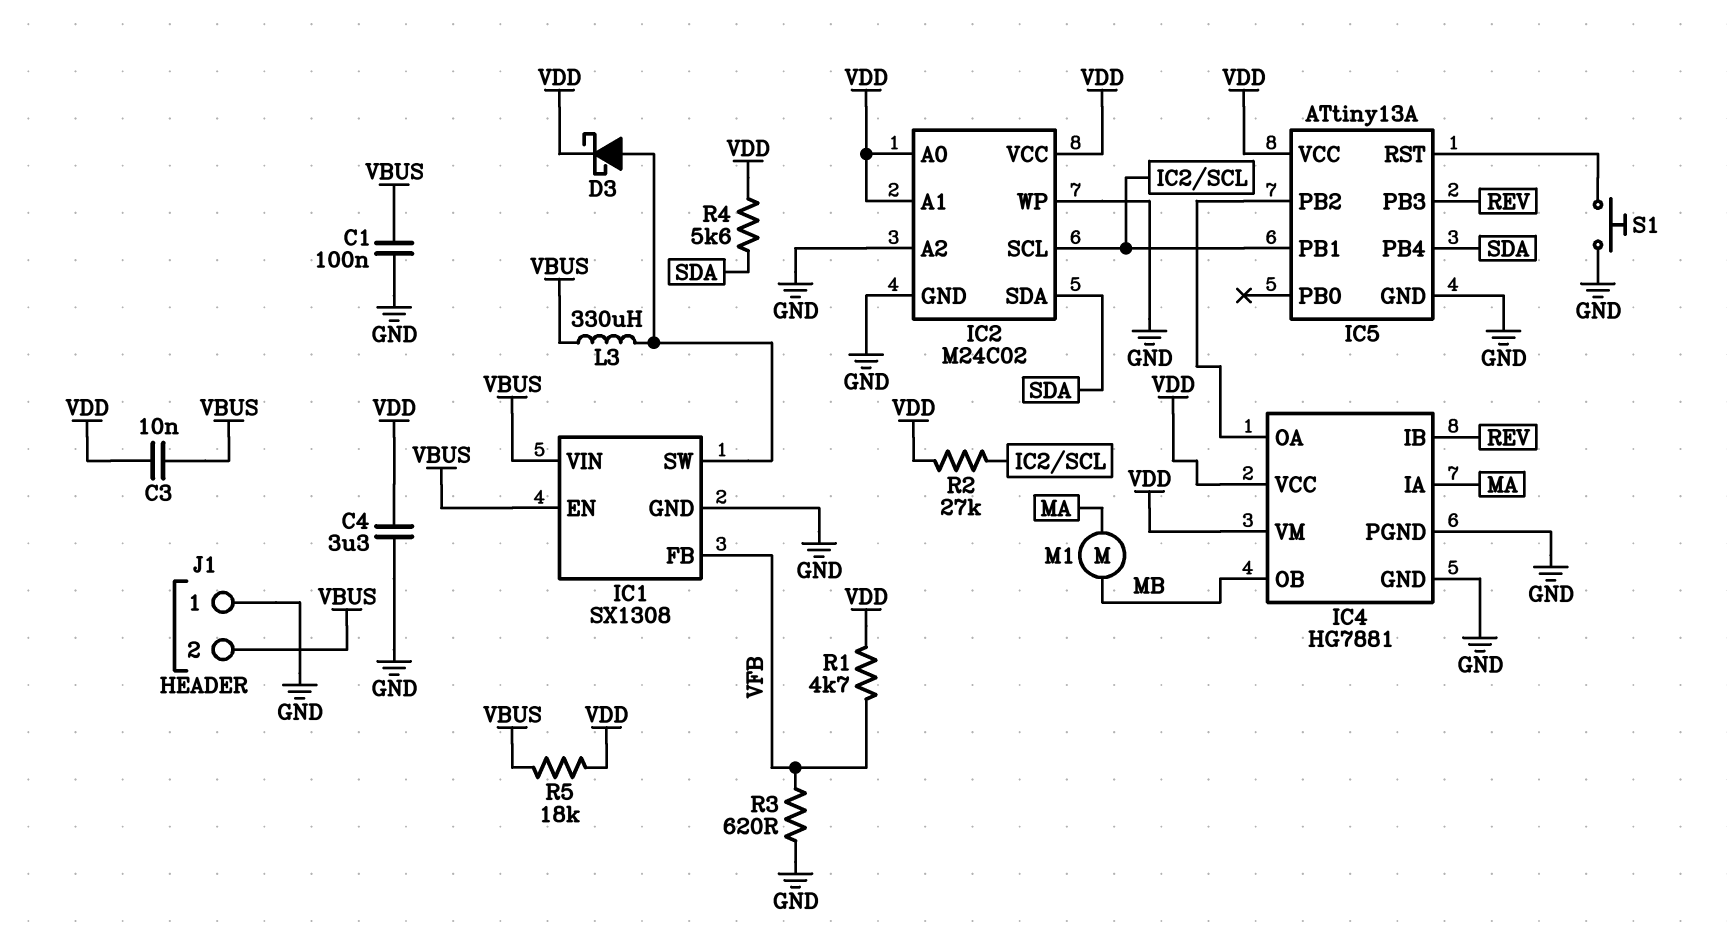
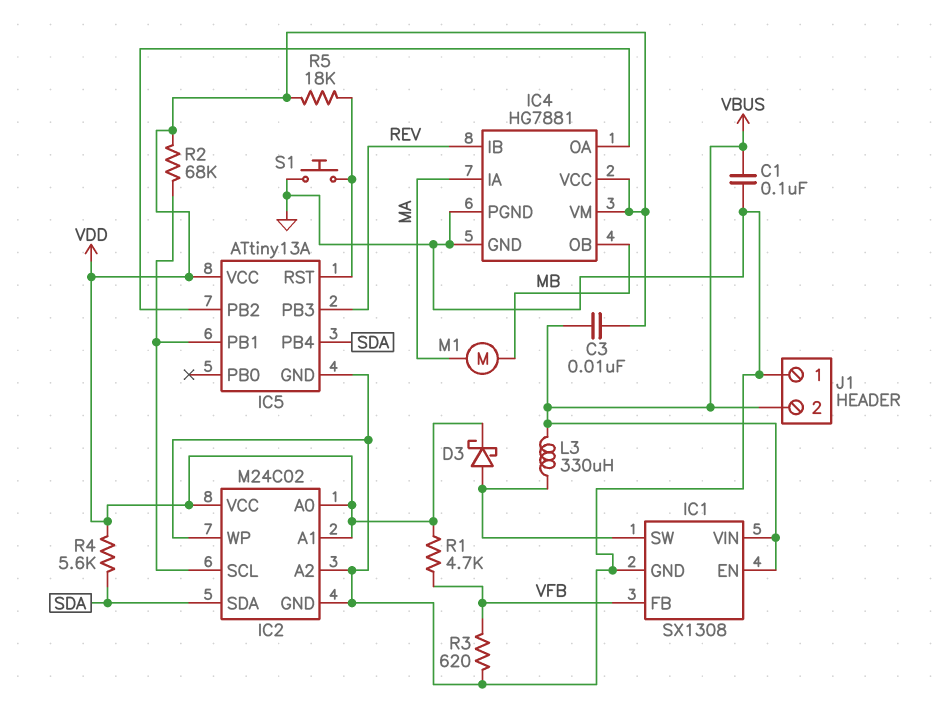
C4: 3.3uF (GND, VDD) -> none
R2: 27k (IC2/SCL, VDD) -> 68k (IC2/SCL, VDD)
R5: 18k (VBUS, VDD) -> 18k (IC5/RST, VDD)

